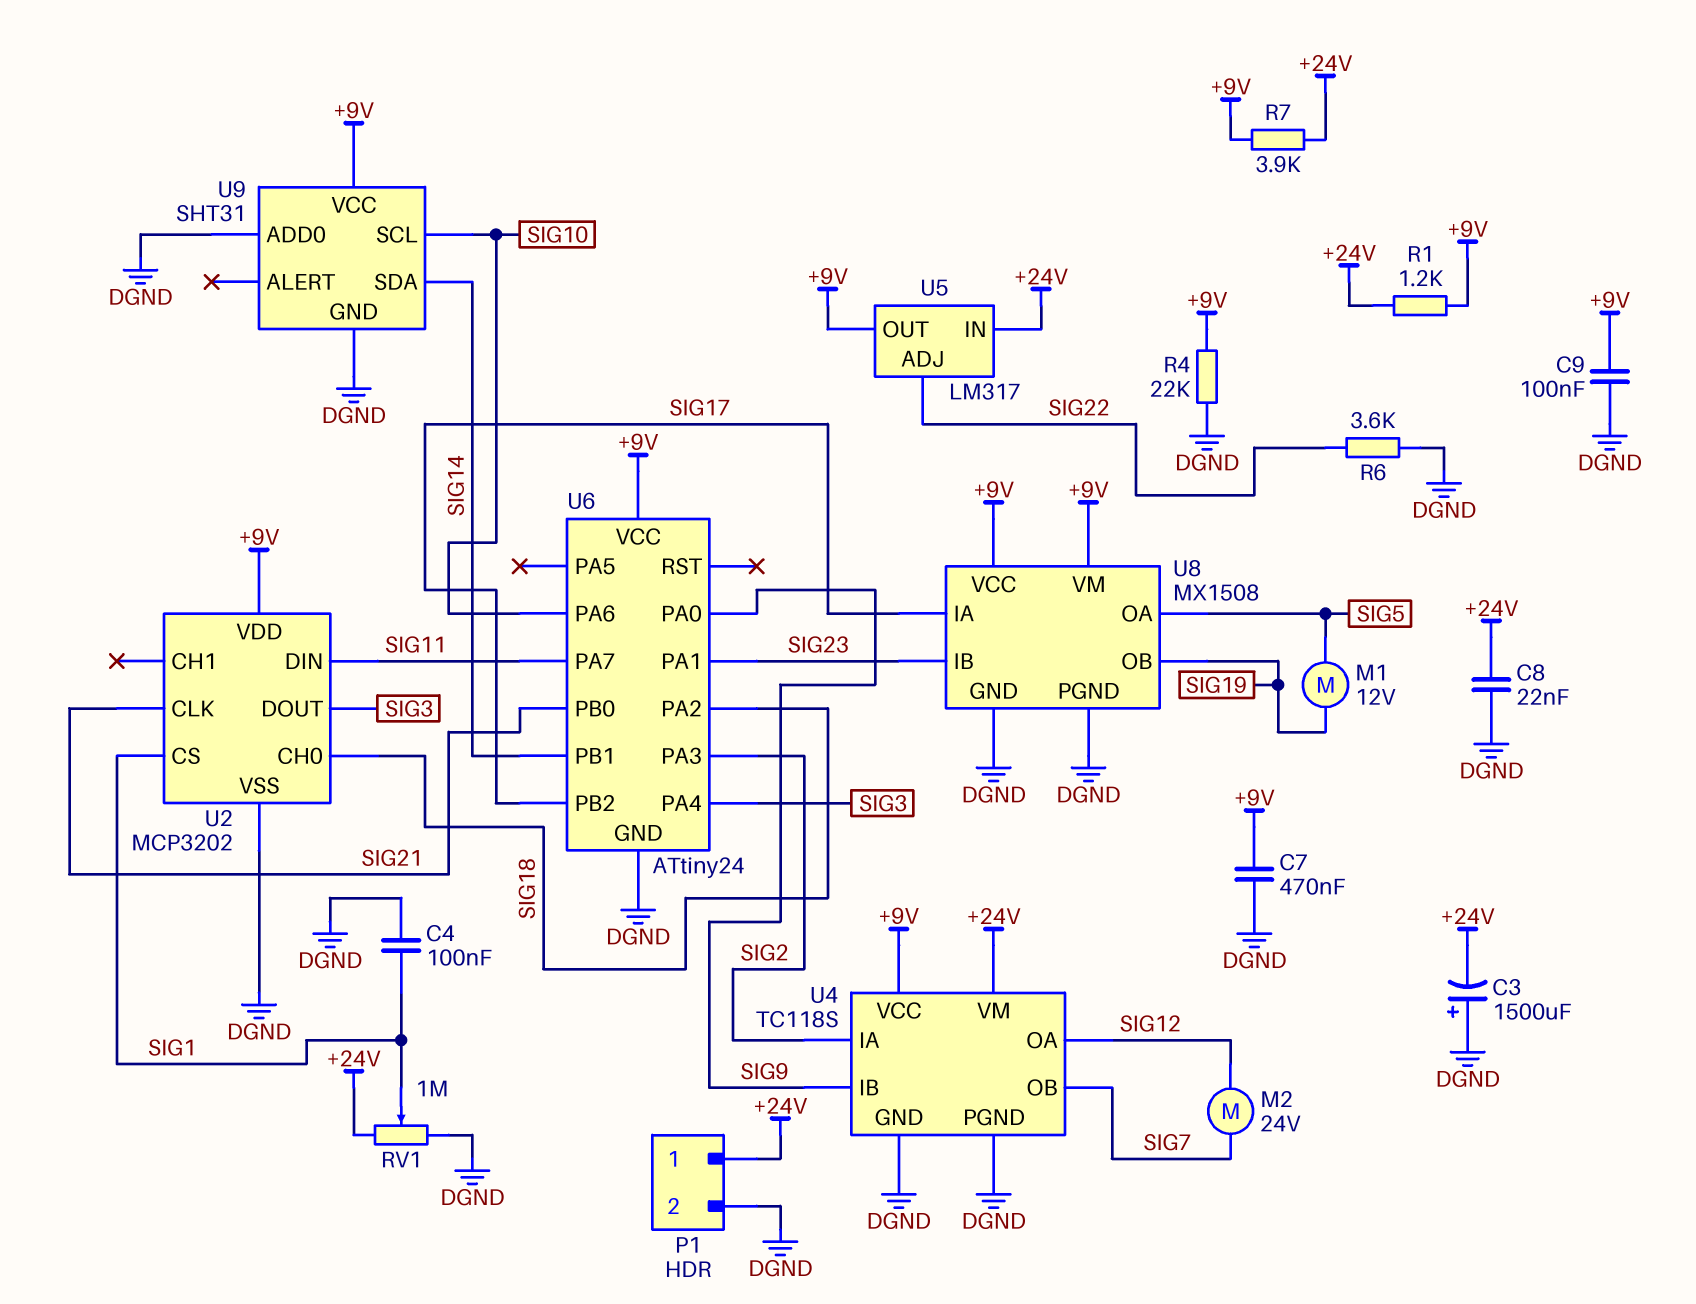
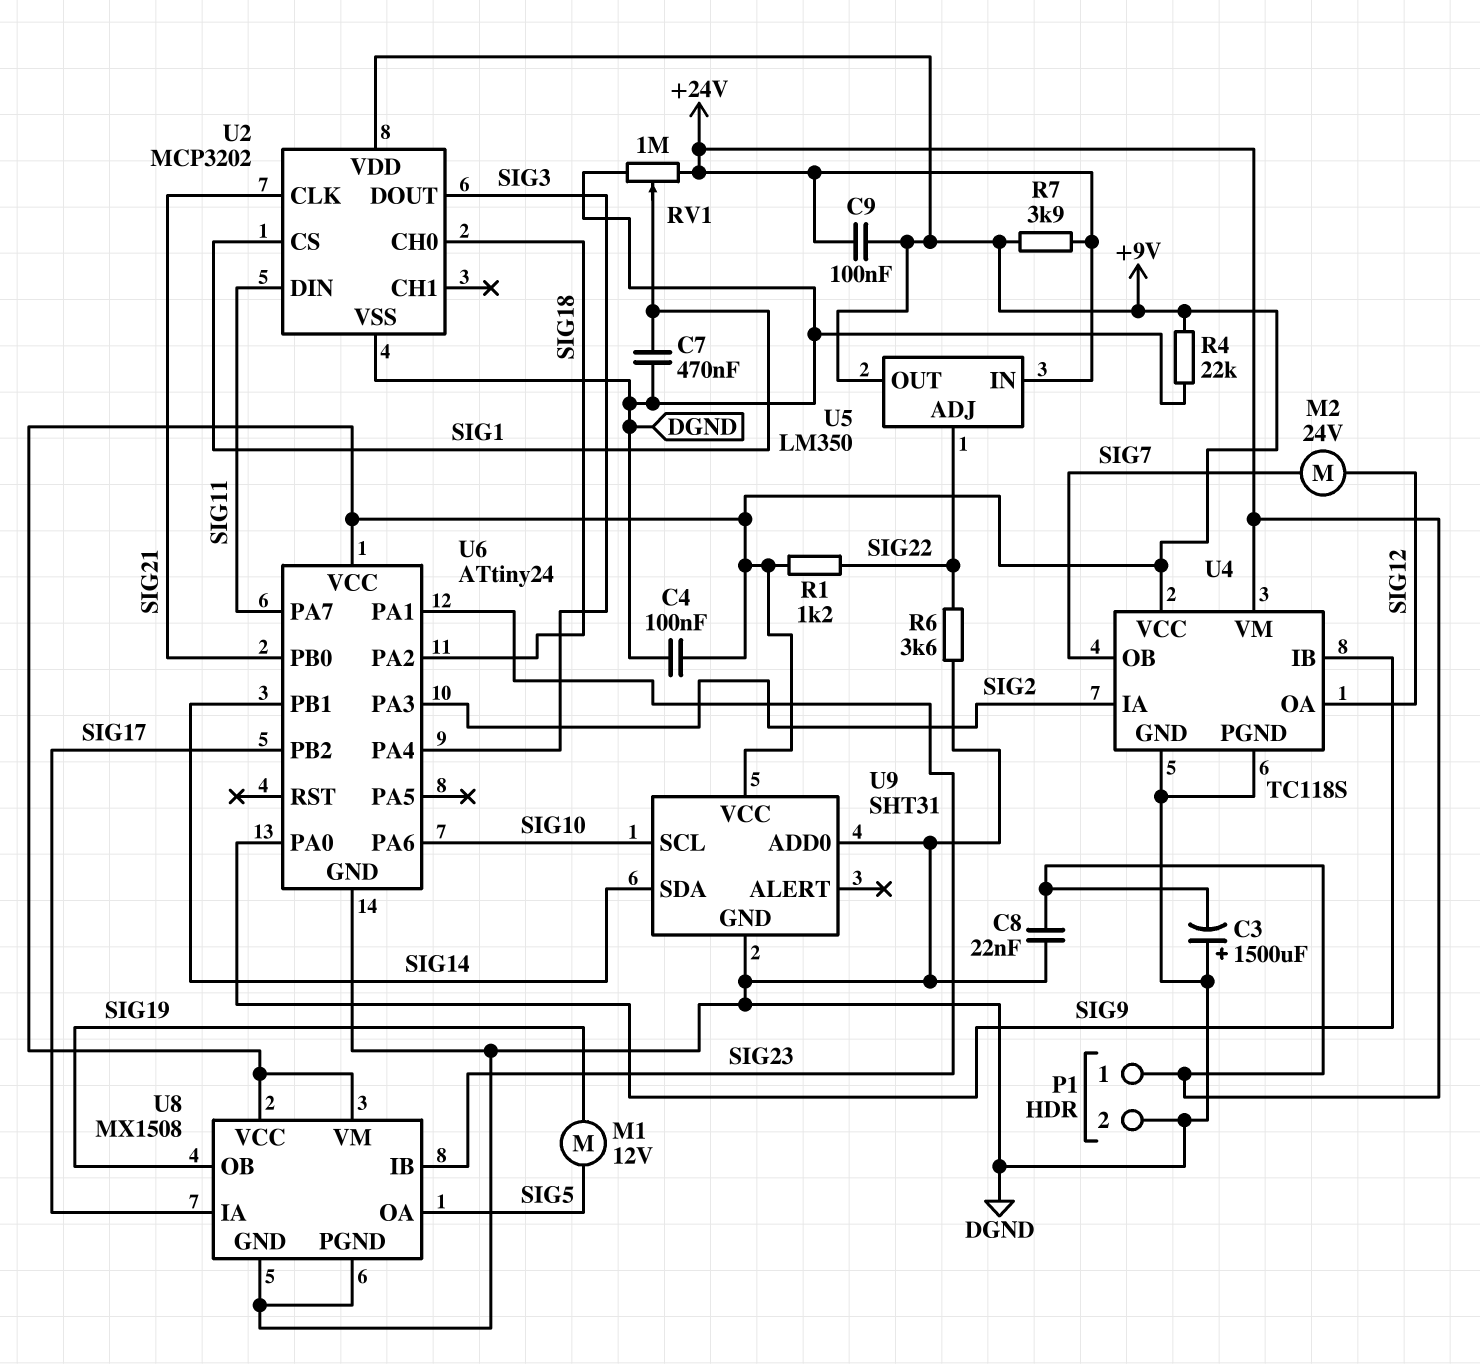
C4: 100nF (DGND, SIG1) -> 100nF (+9V, DGND)
C7: 470nF (+9V, DGND) -> 470nF (DGND, SIG1)
C9: 100nF (+9V, DGND) -> 100nF (+9V, +24V)
R1: 1.2k (+9V, +24V) -> 1.2k (+9V, SIG22)
U5: LM317 -> LM350

